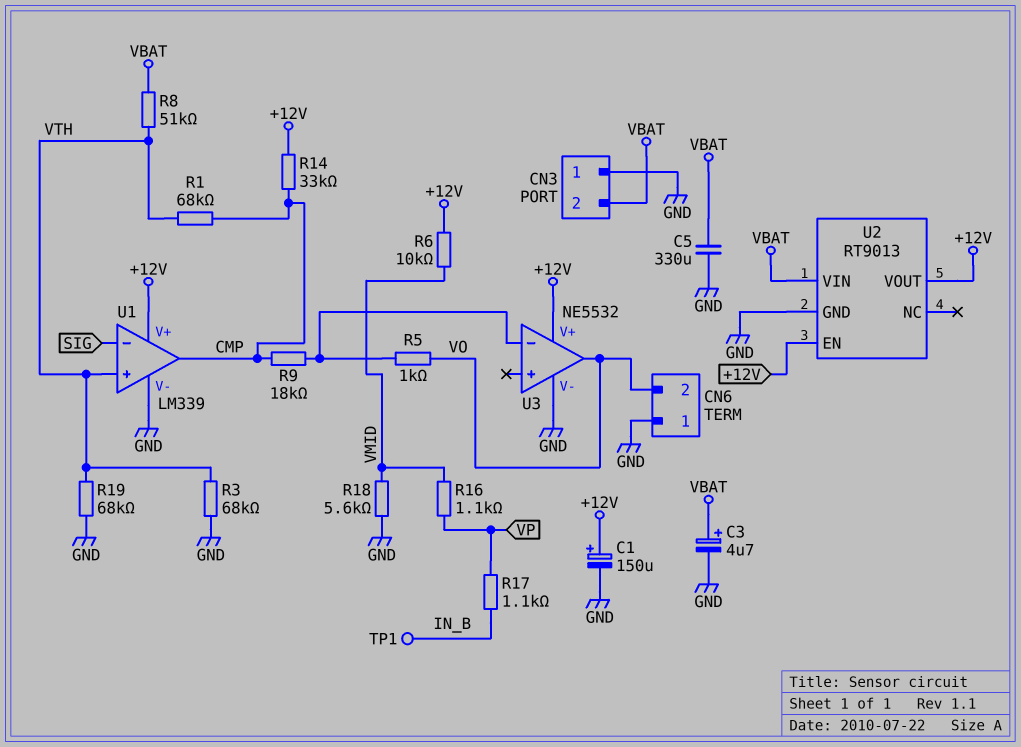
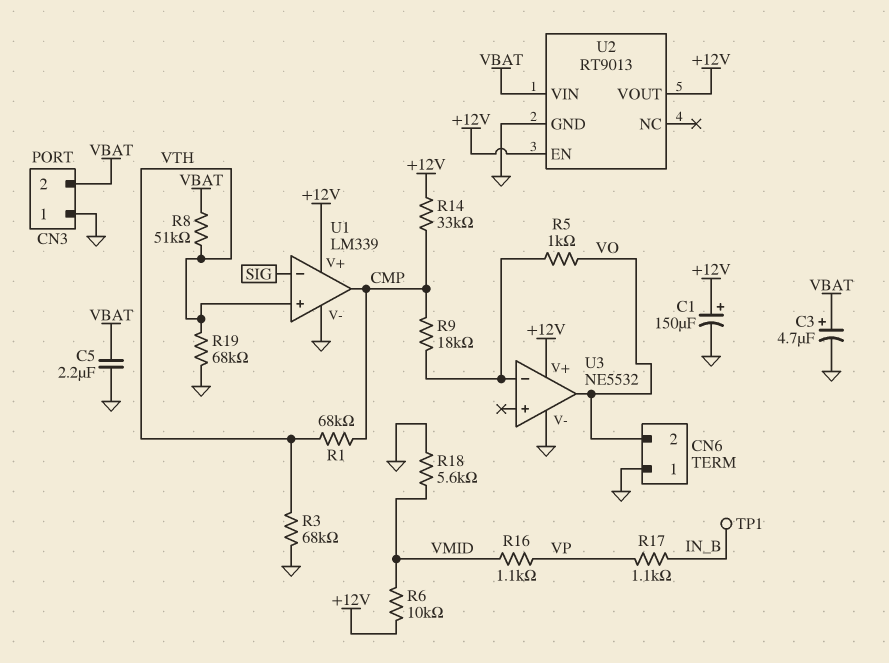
C5: 330uF (GND, VBAT) -> 2.2uF (GND, VBAT)

